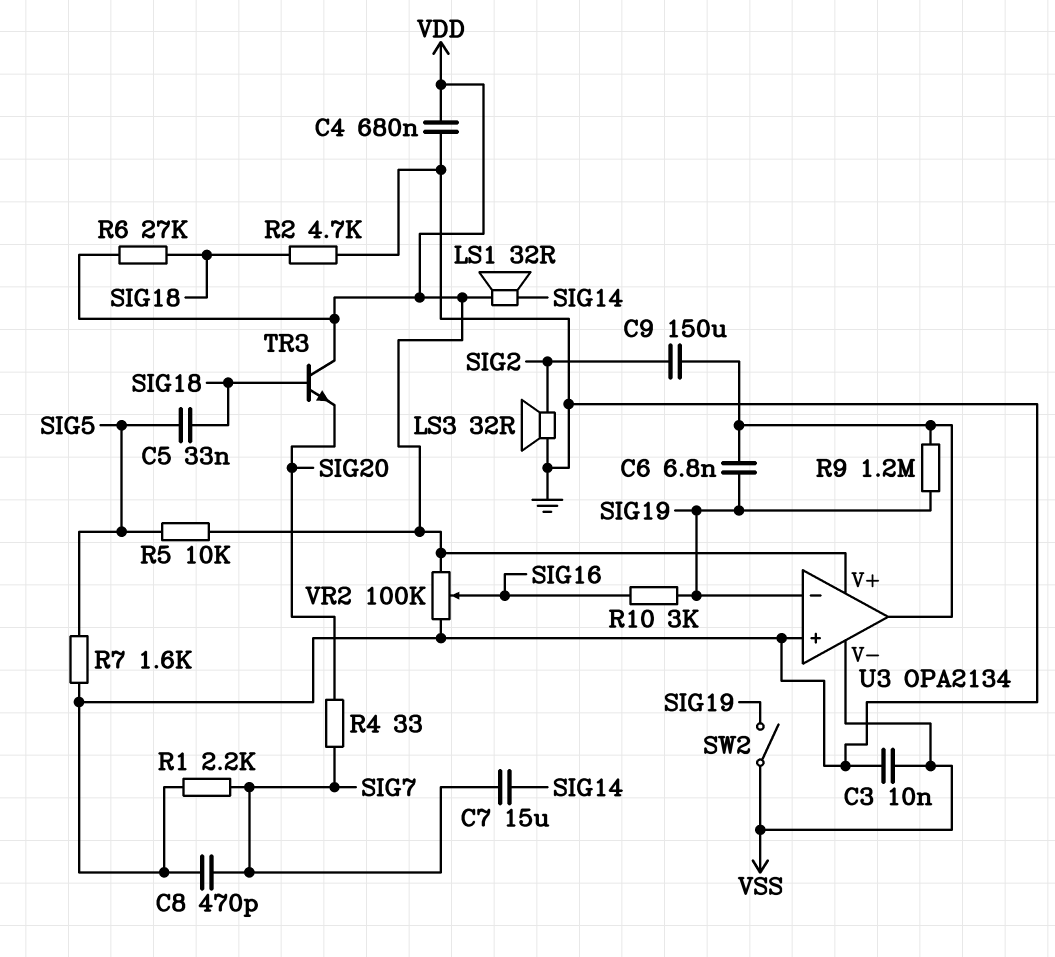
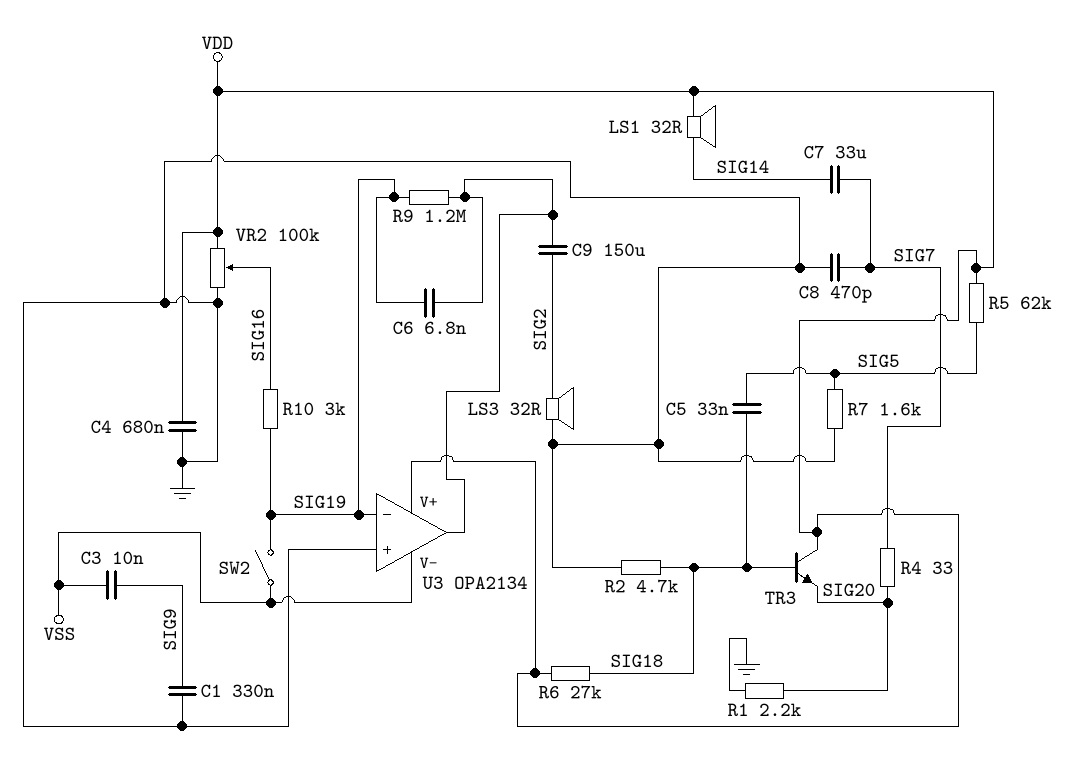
C1: none -> 330nF (GND, SIG9)
C3: 10nF (GND, VSS) -> 10nF (SIG9, VSS)
C7: 15uF (SIG7, SIG14) -> 33uF (SIG7, SIG14)
R1: 2.2k (GND, SIG7) -> 2.2k (GND, SIG20)
R5: 10k (SIG5, VDD) -> 62k (SIG5, VDD)

